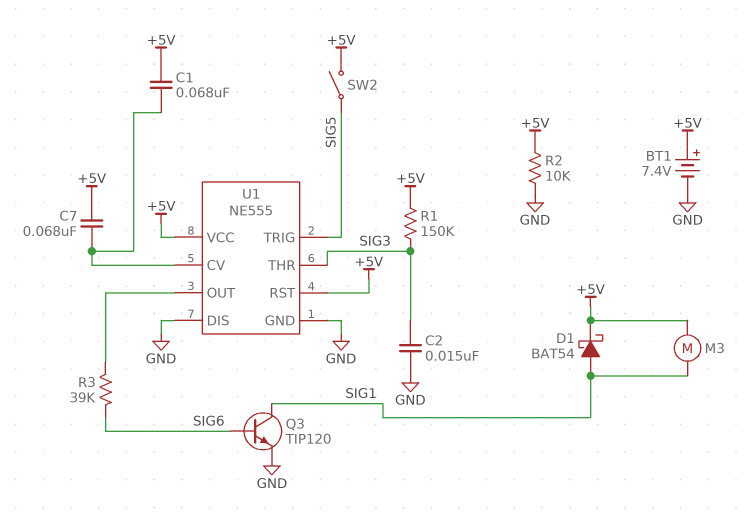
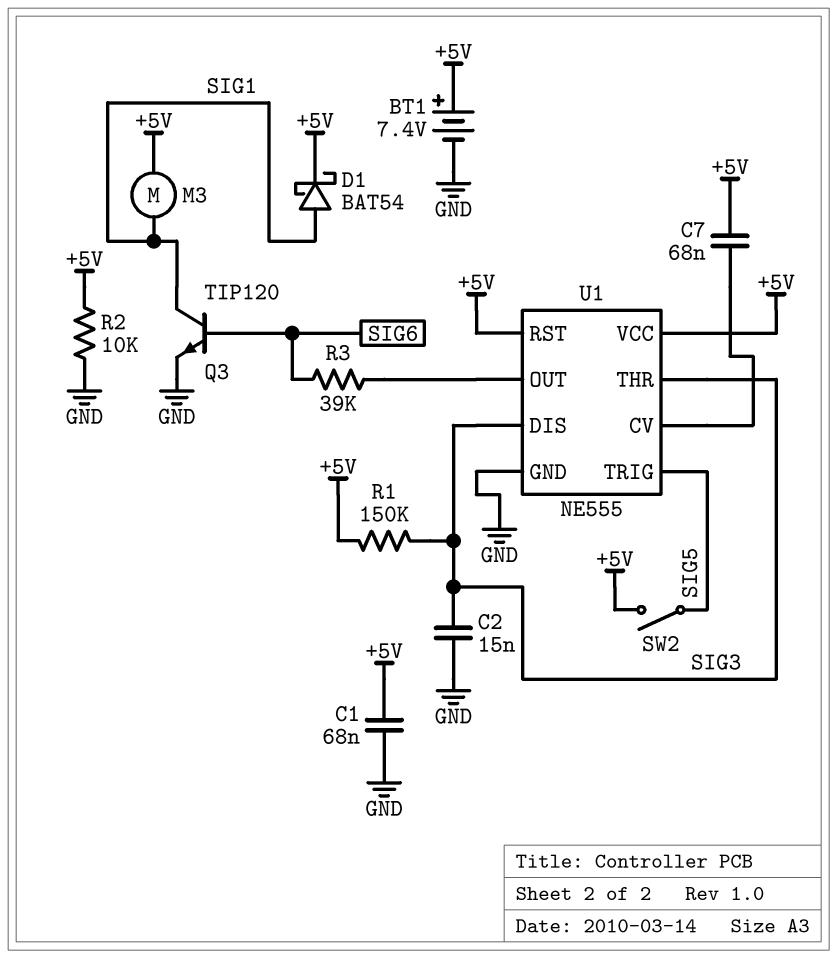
C1: 68nF (+5V, U1/CV) -> 68nF (+5V, GND)
U1 pin DIS: GND -> SIG3

